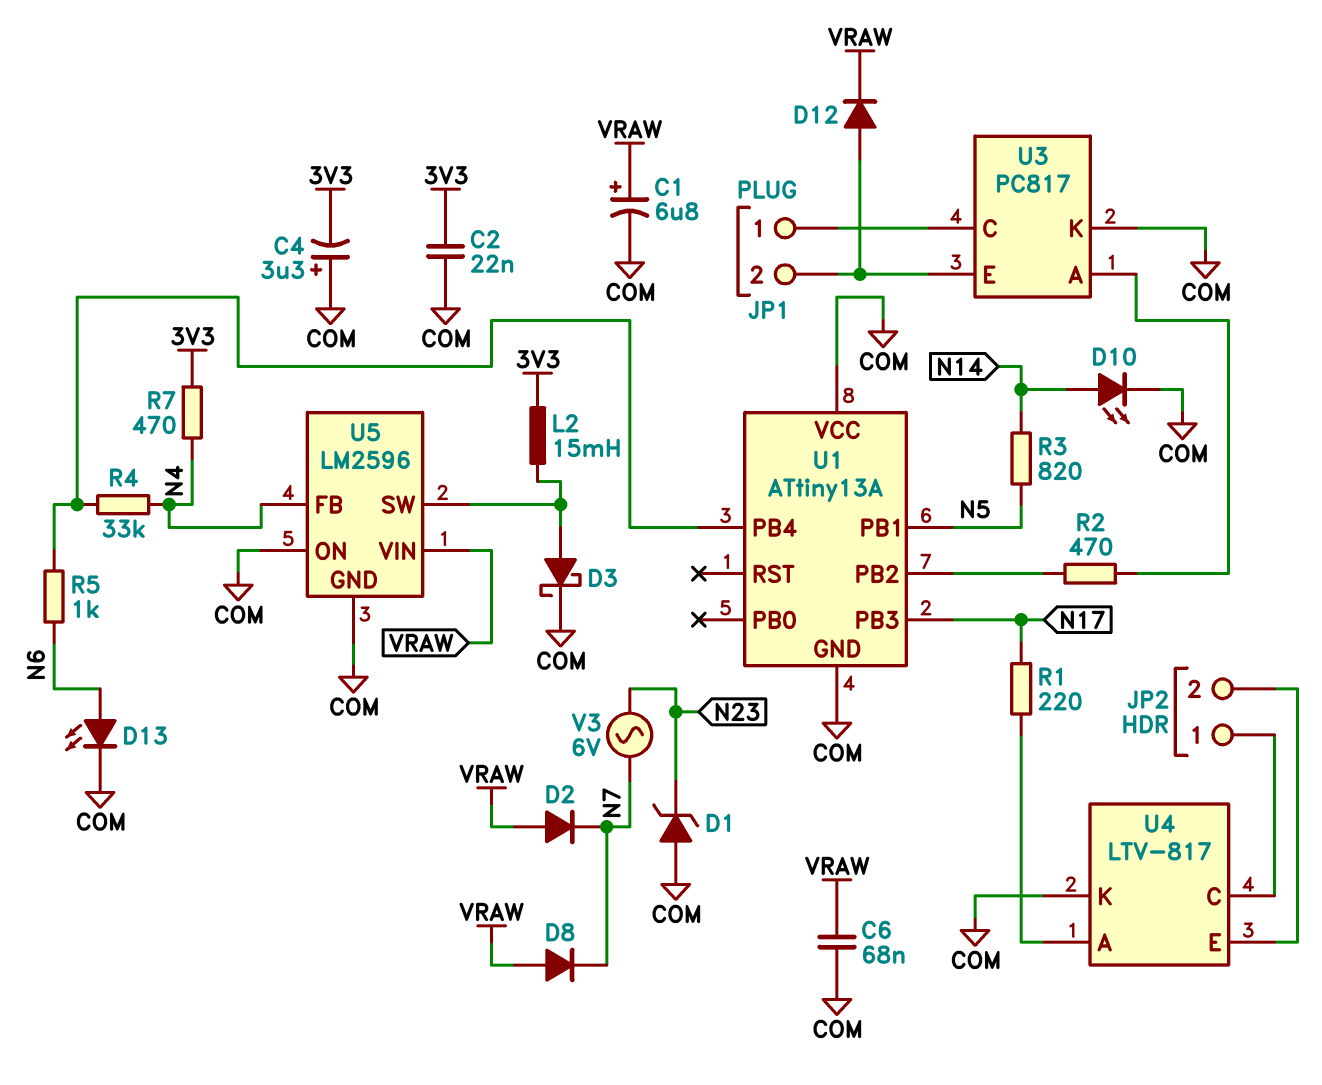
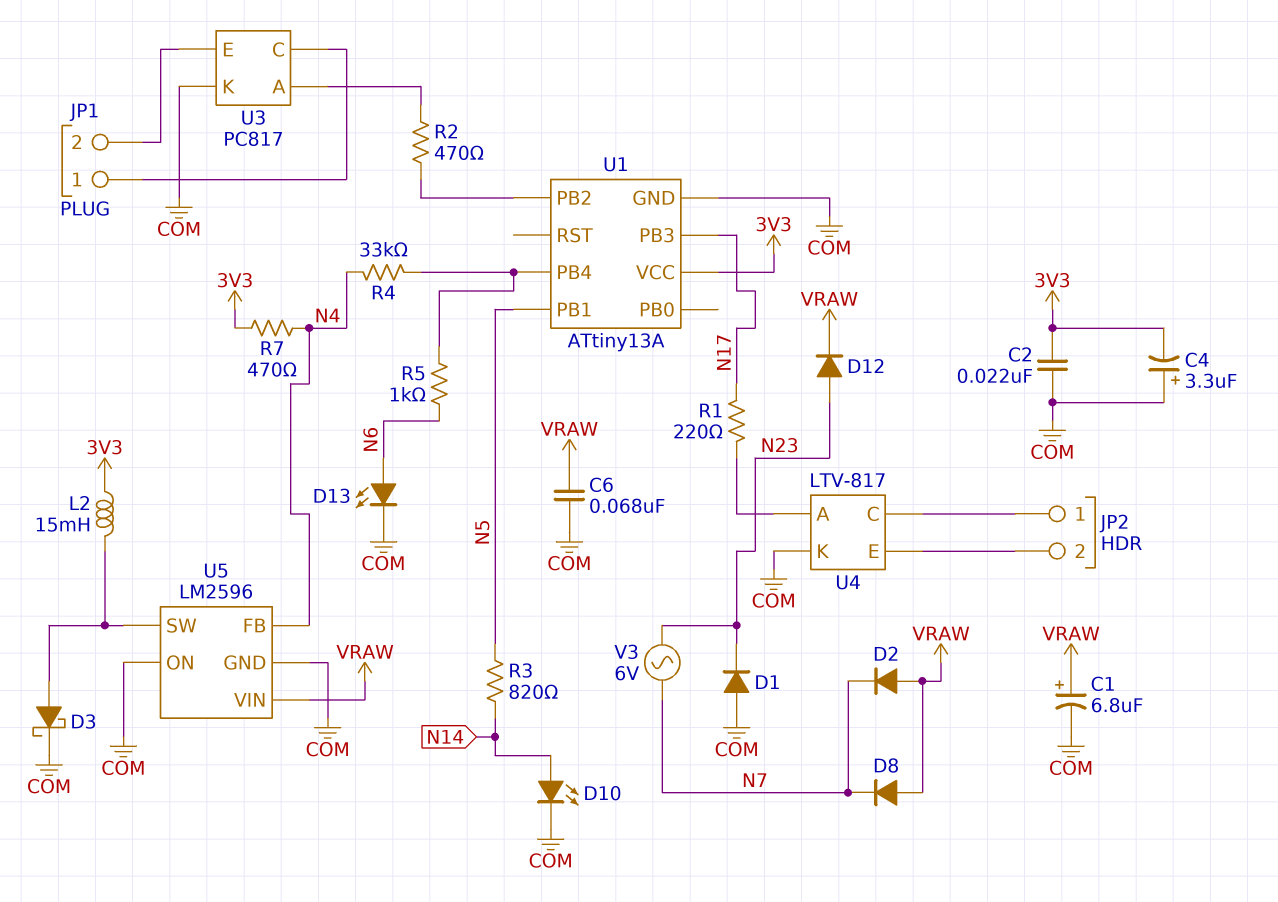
D1: zener (A COM, K N23) -> diode (A COM, K N23)
D12: diode (A JP1/2, K VRAW) -> diode (A N23, K VRAW)
U1 pin VCC: COM -> 3V3

